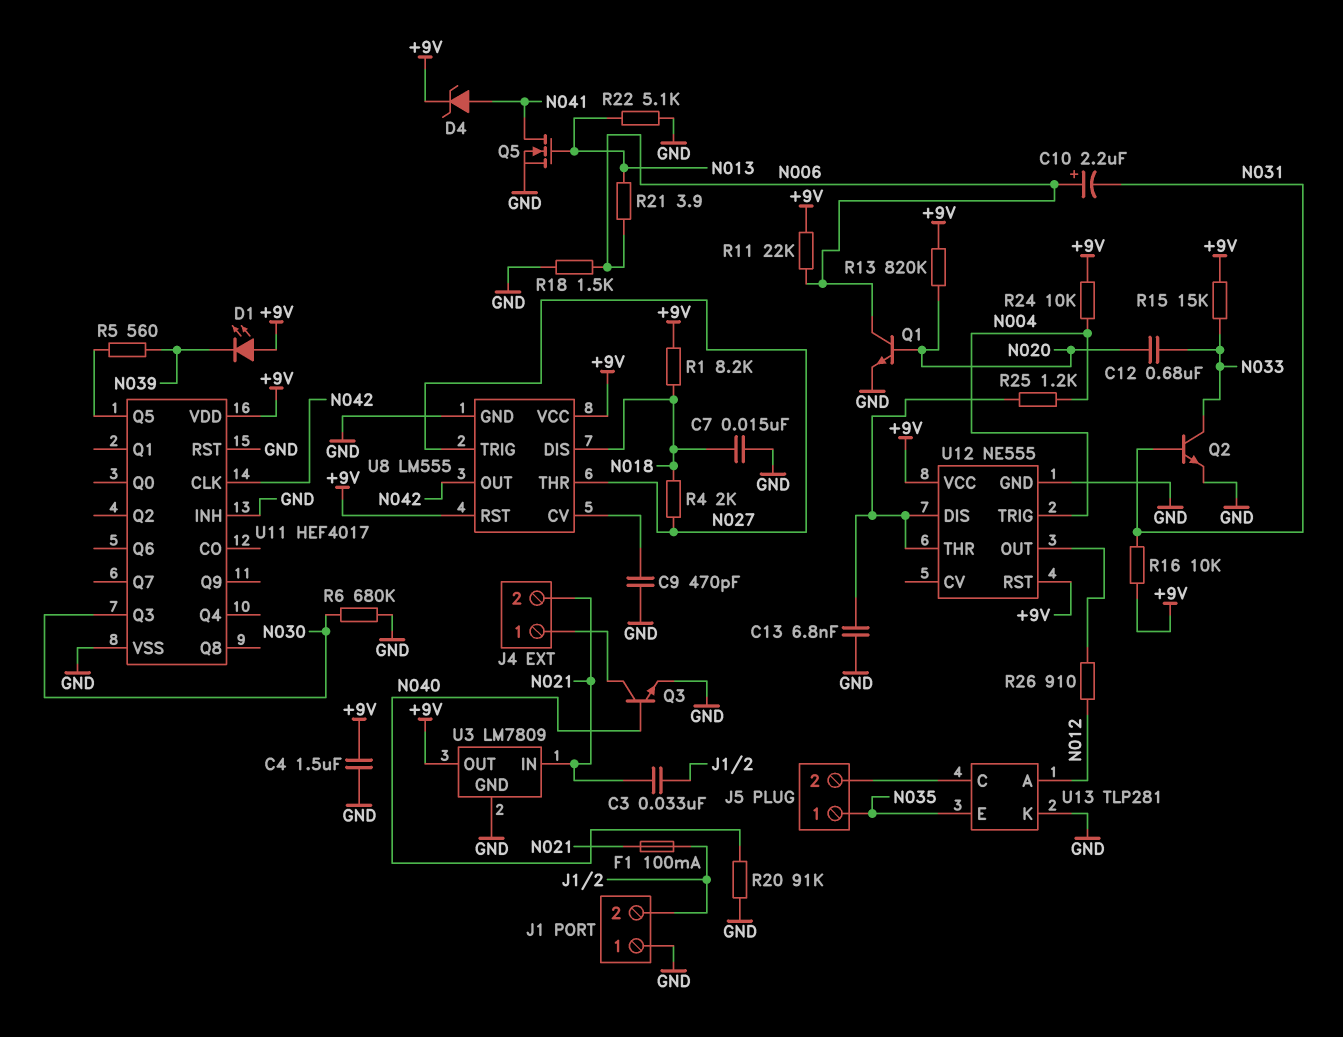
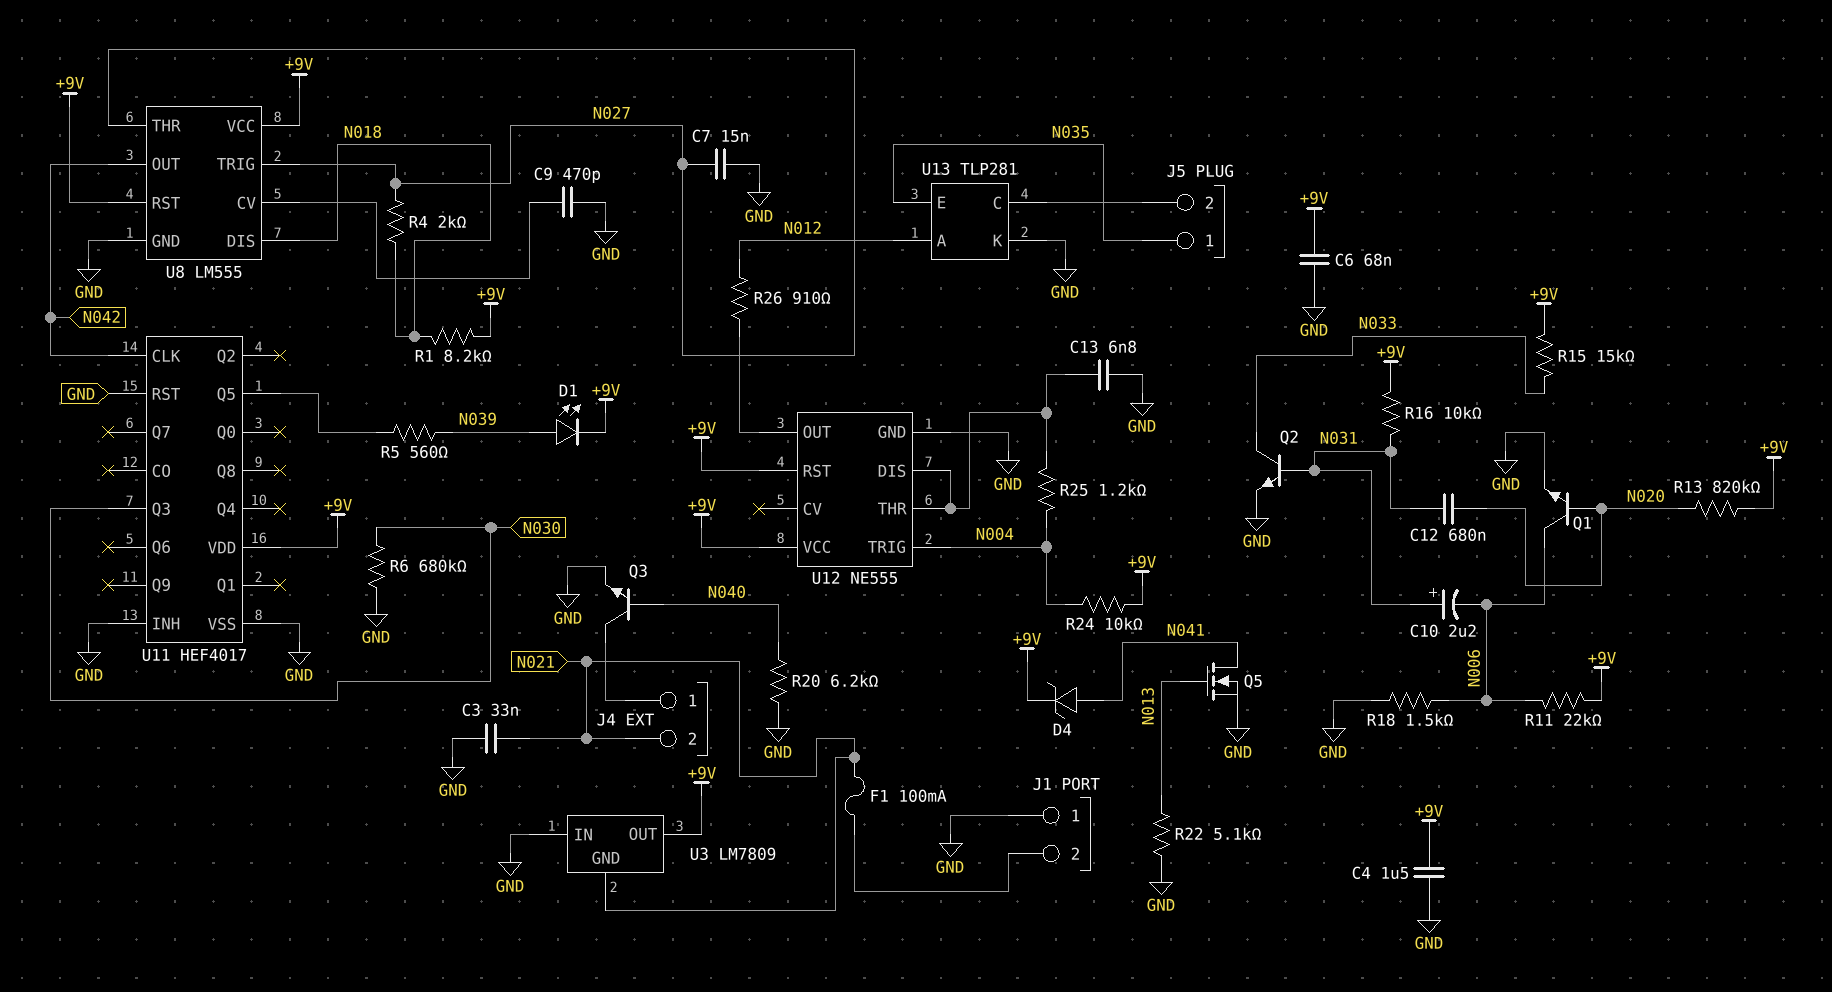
C3: 33nF (J1/2, N021) -> 33nF (GND, N021)
C6: none -> 68nF (+9V, GND)
C7: 15nF (GND, N018) -> 15nF (GND, N027)
C10: 2.2uF (plus N006, minus N031) -> 2.2uF (plus N031, minus N006)
C12: 680nF (N020, N033) -> 680nF (N020, N031)
D1: LED (A +9V, K N039) -> LED (A N039, K +9V)
R20: 91k (GND, N040) -> 6.2k (GND, N040)
R21: 3.9 (N006, N013) -> none
U3 pin GND: GND -> N021
U3 pin IN: N021 -> GND

